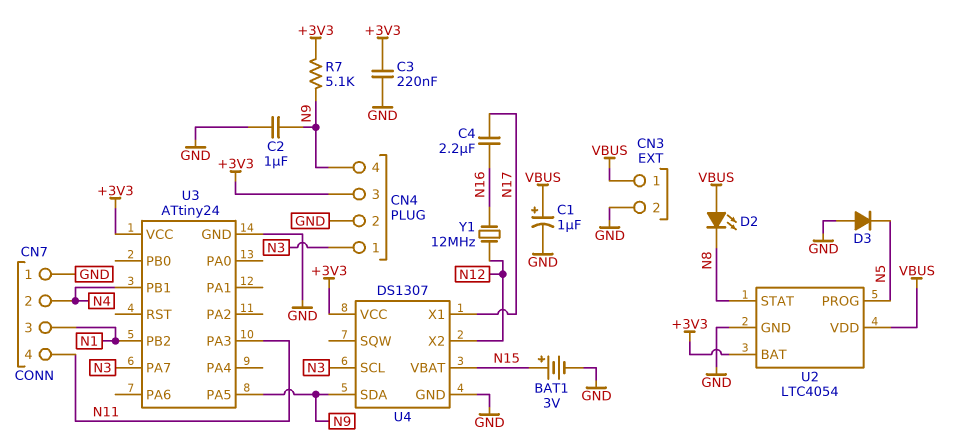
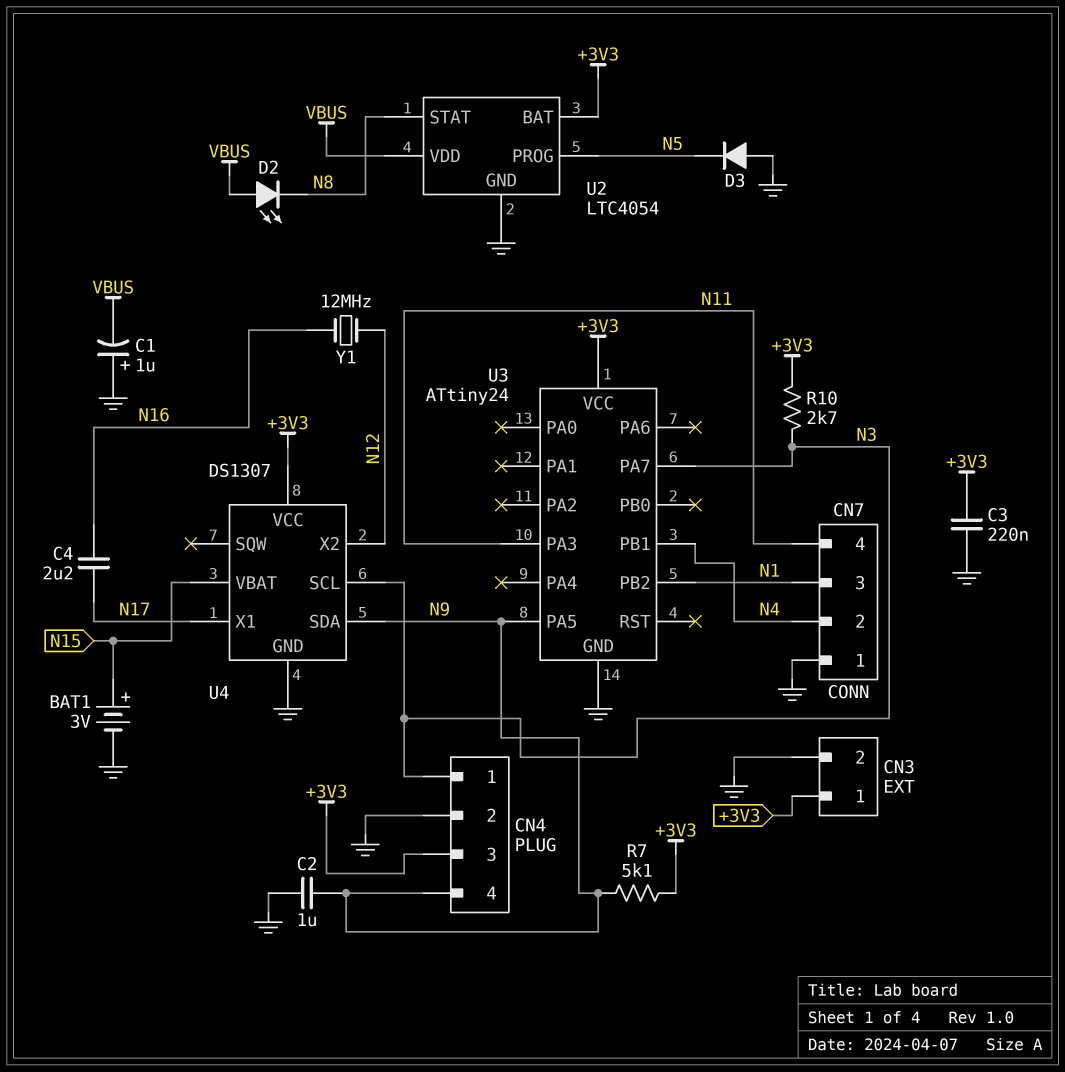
C1: 1uF (plus VBUS, minus GND) -> 1uF (plus GND, minus VBUS)
CN3 pin 1: VBUS -> +3V3
R10: none -> 2.7k (+3V3, N3)

